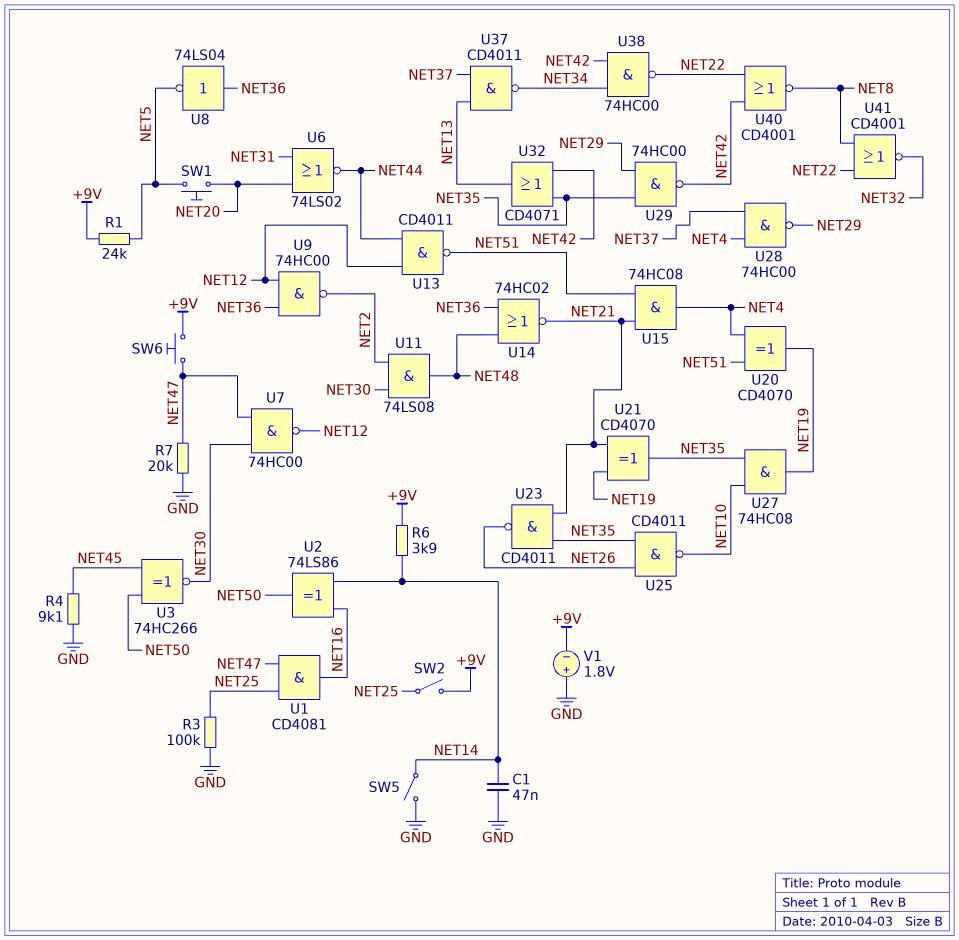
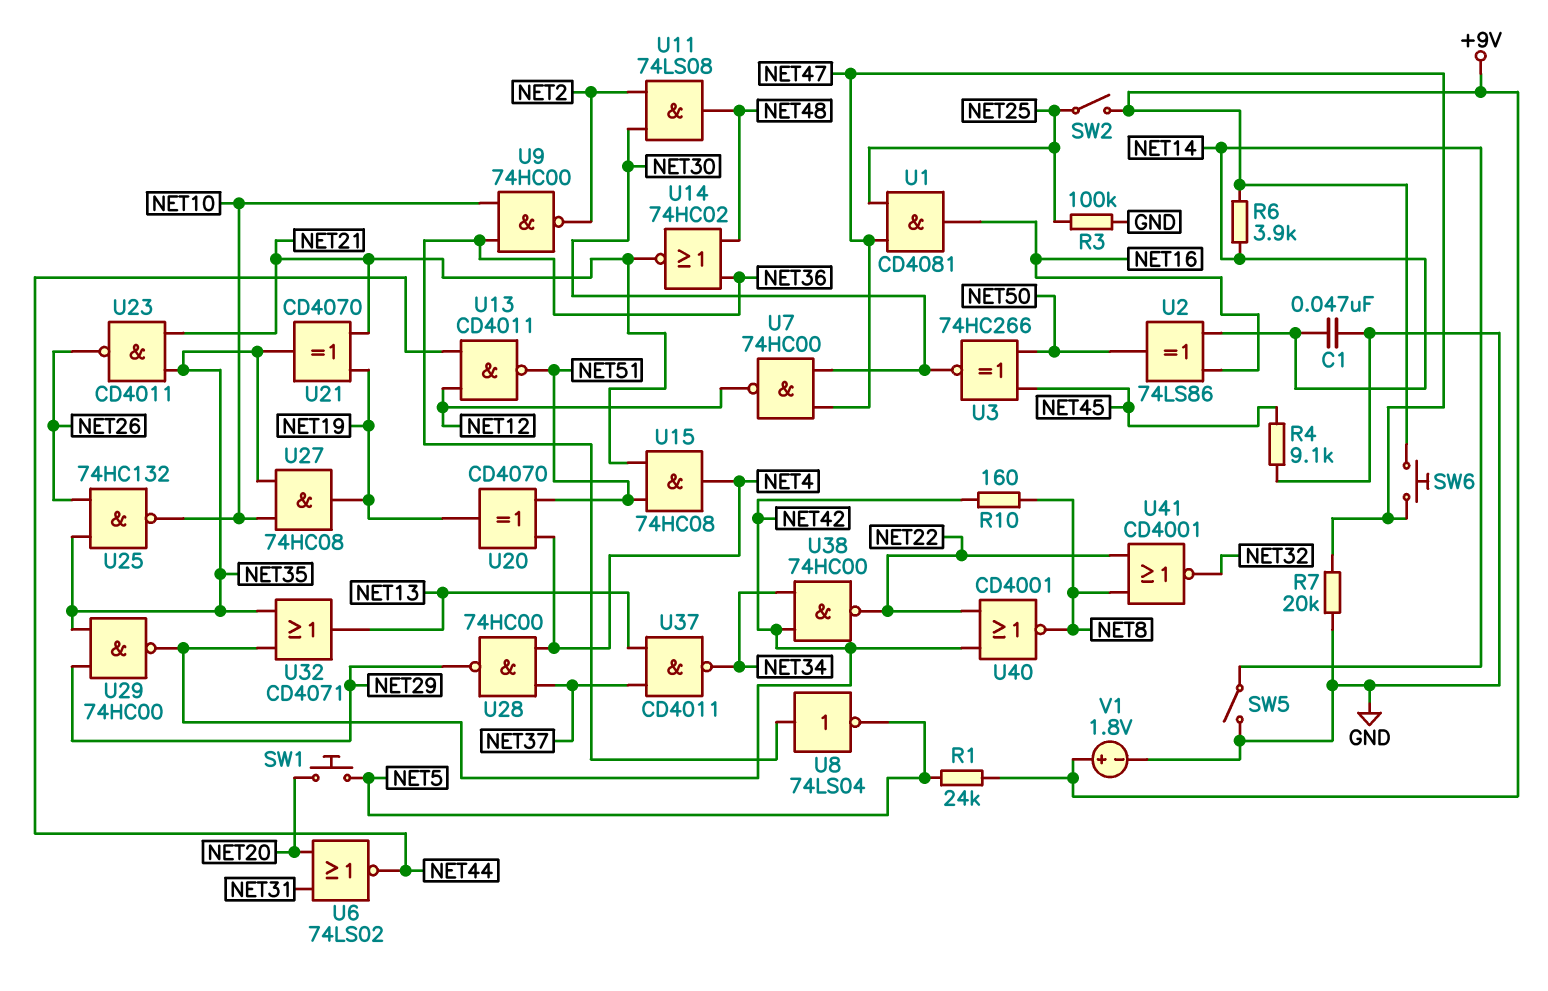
R10: none -> 160 (NET8, NET42)
U9: NAND 74HC00 (in NET12, in NET36, out NET2) -> NAND 74HC00 (in NET10, in NET36, out NET2)
U25: NAND CD4011 (in NET26, in NET35, out NET10) -> NAND 74HC132 (in NET26, in NET35, out NET10)
V1: 1.8V (plus GND, minus +9V) -> 1.8V (plus +9V, minus GND)

